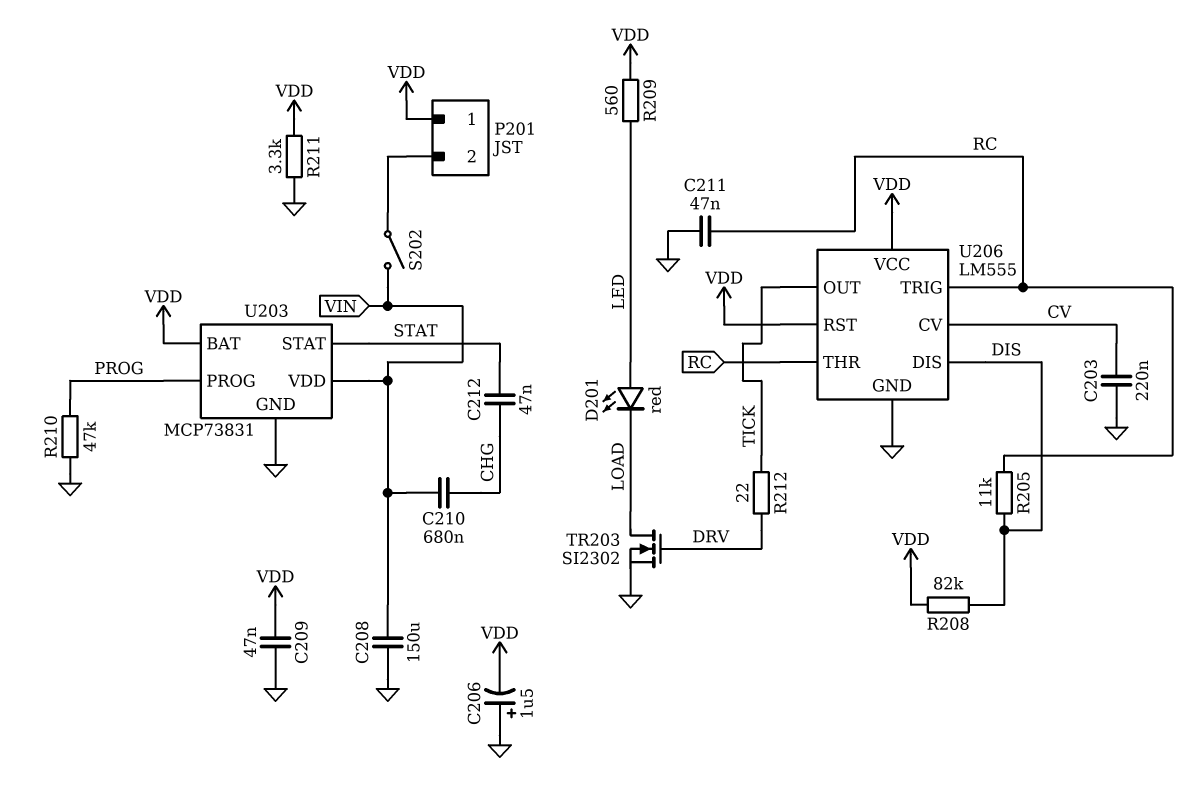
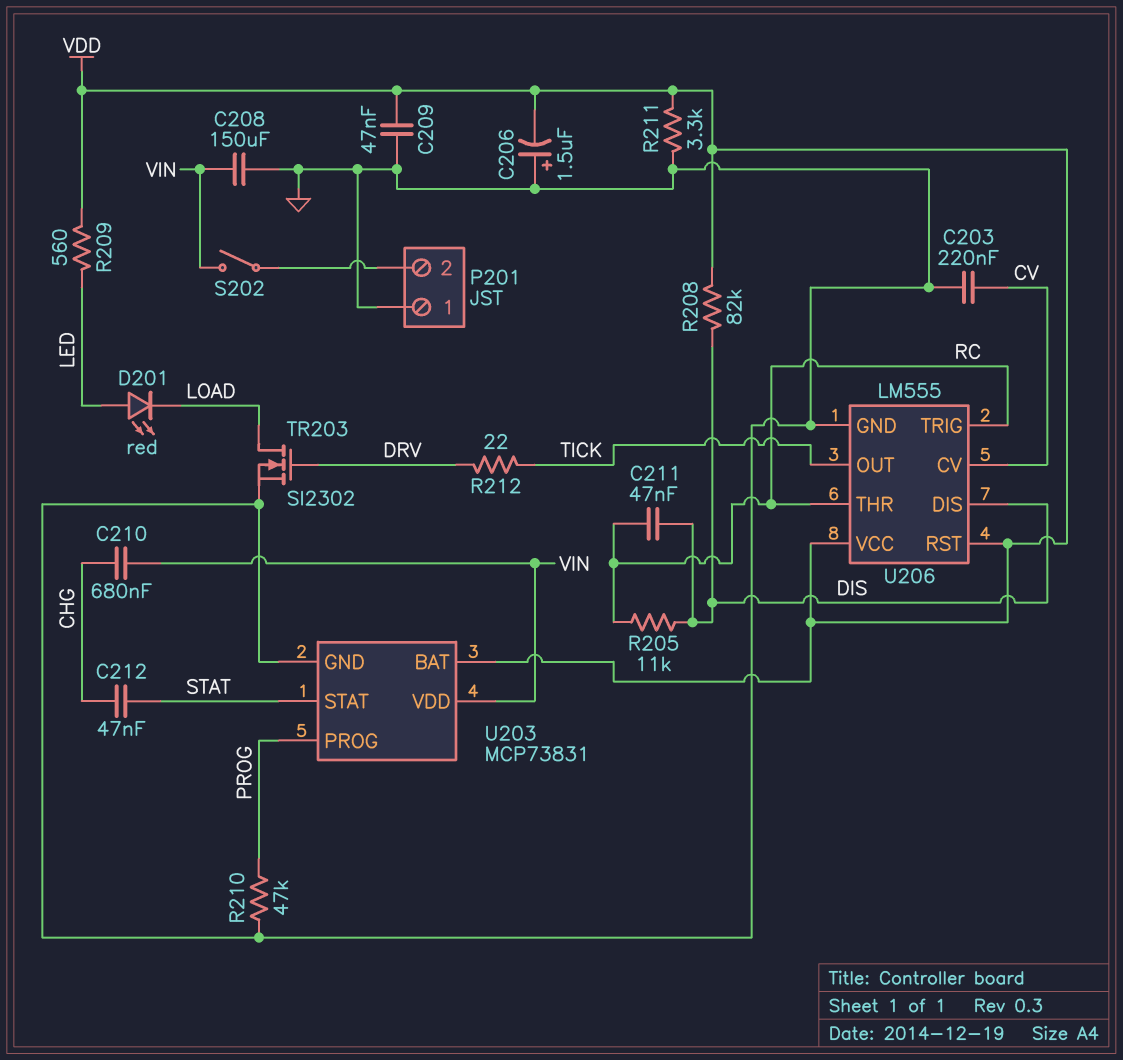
C211: 47nF (GND, RC) -> 47nF (DIS, RC)
P201 pin 1: VDD -> GND

